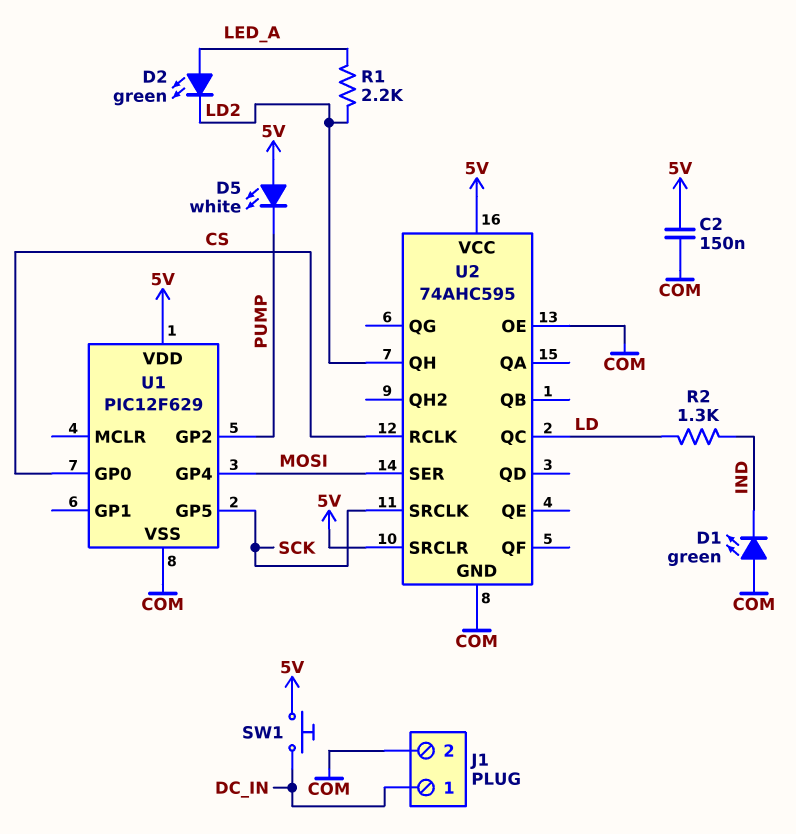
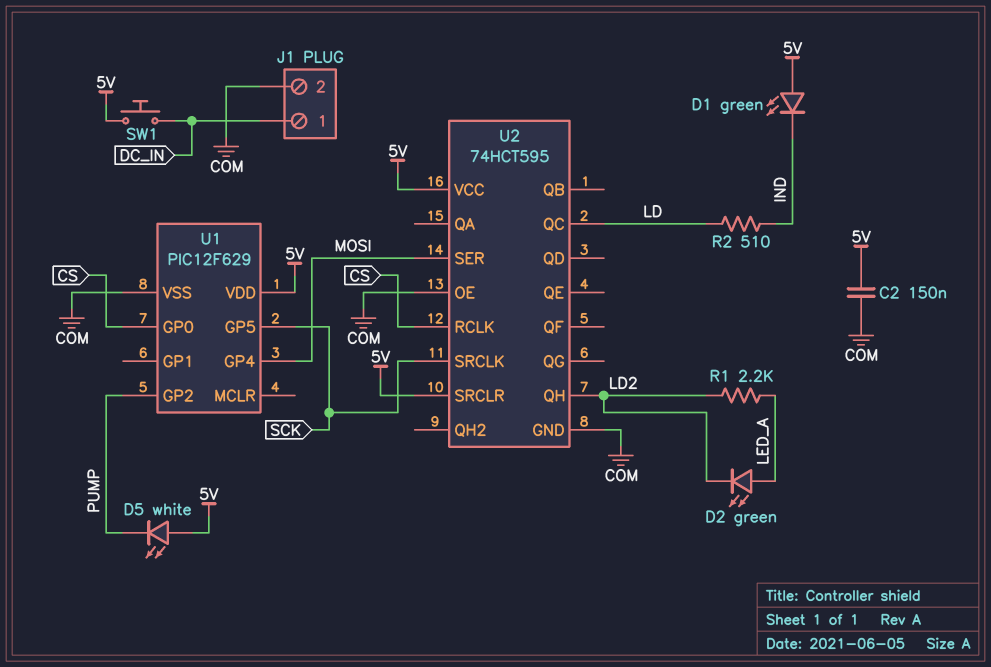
D1: LED green (A COM, K IND) -> LED green (A 5V, K IND)
R2: 1.3k (IND, LD) -> 510 (IND, LD)
U2: 74AHC595 -> 74HCT595

